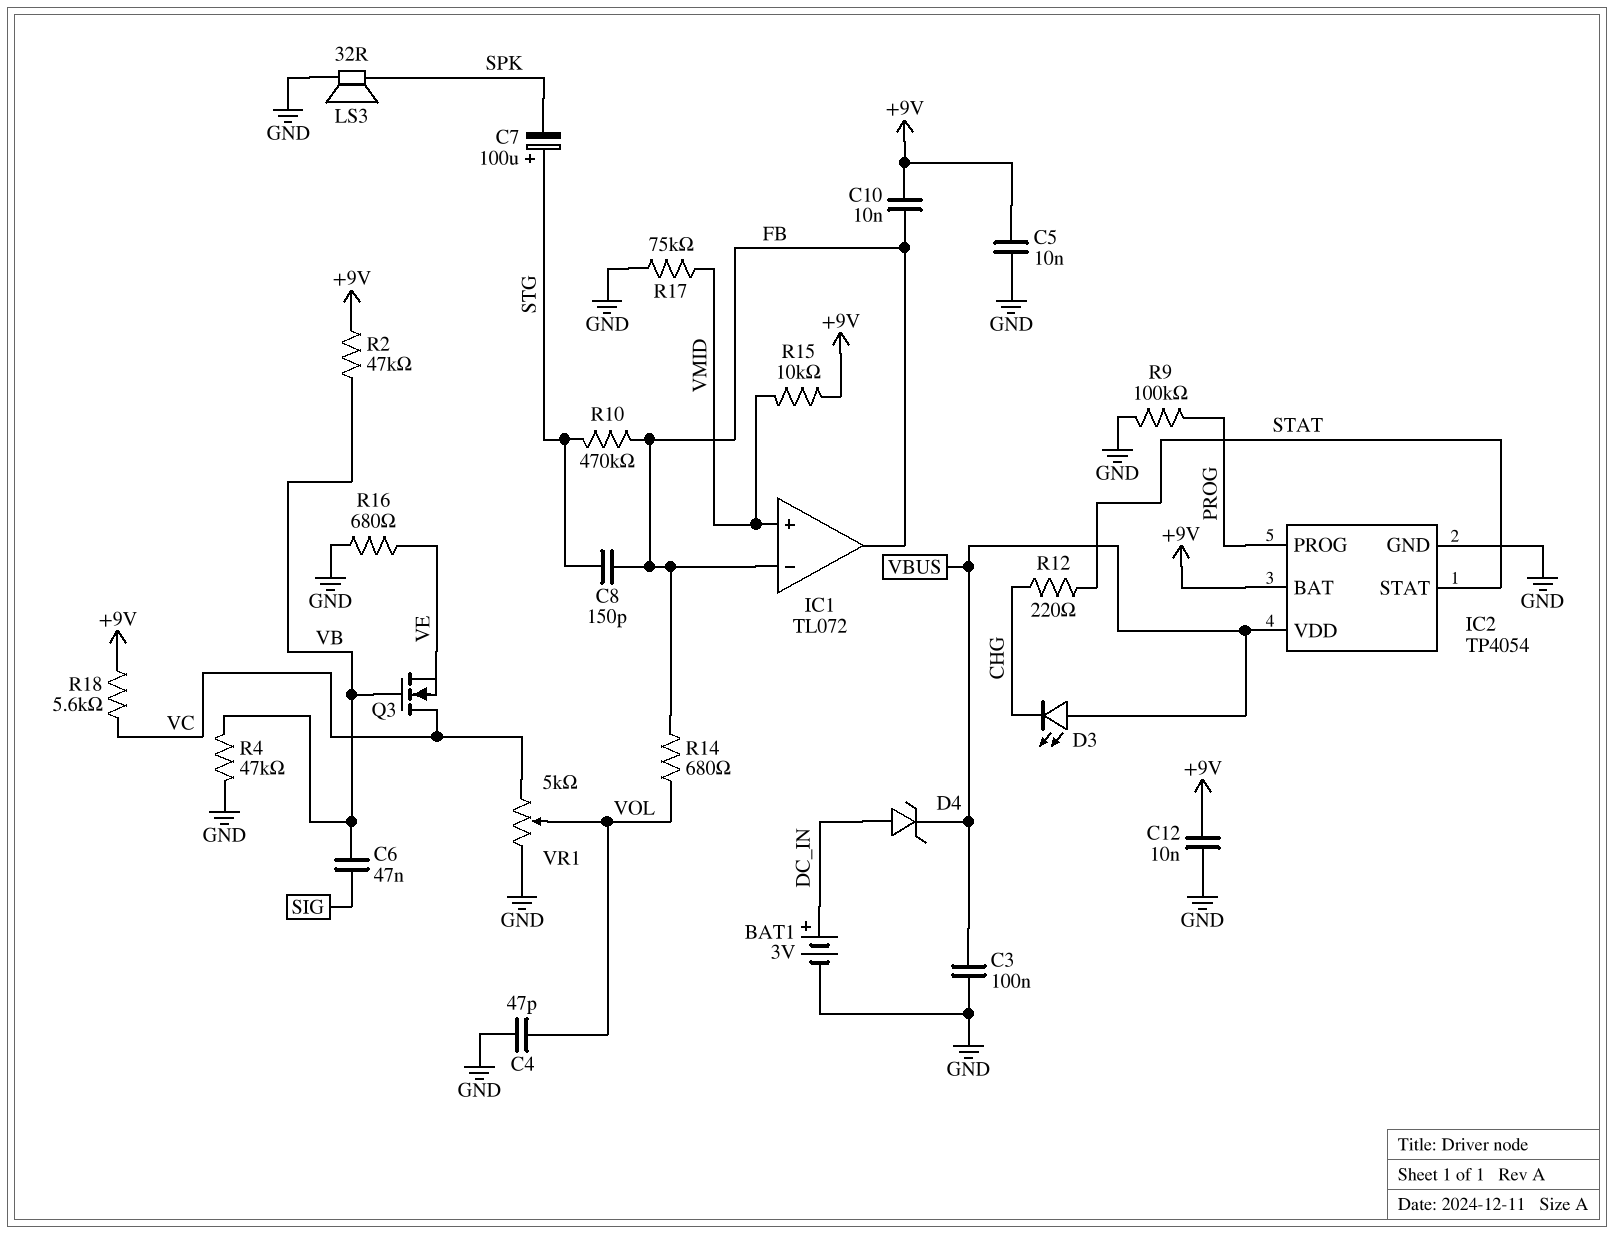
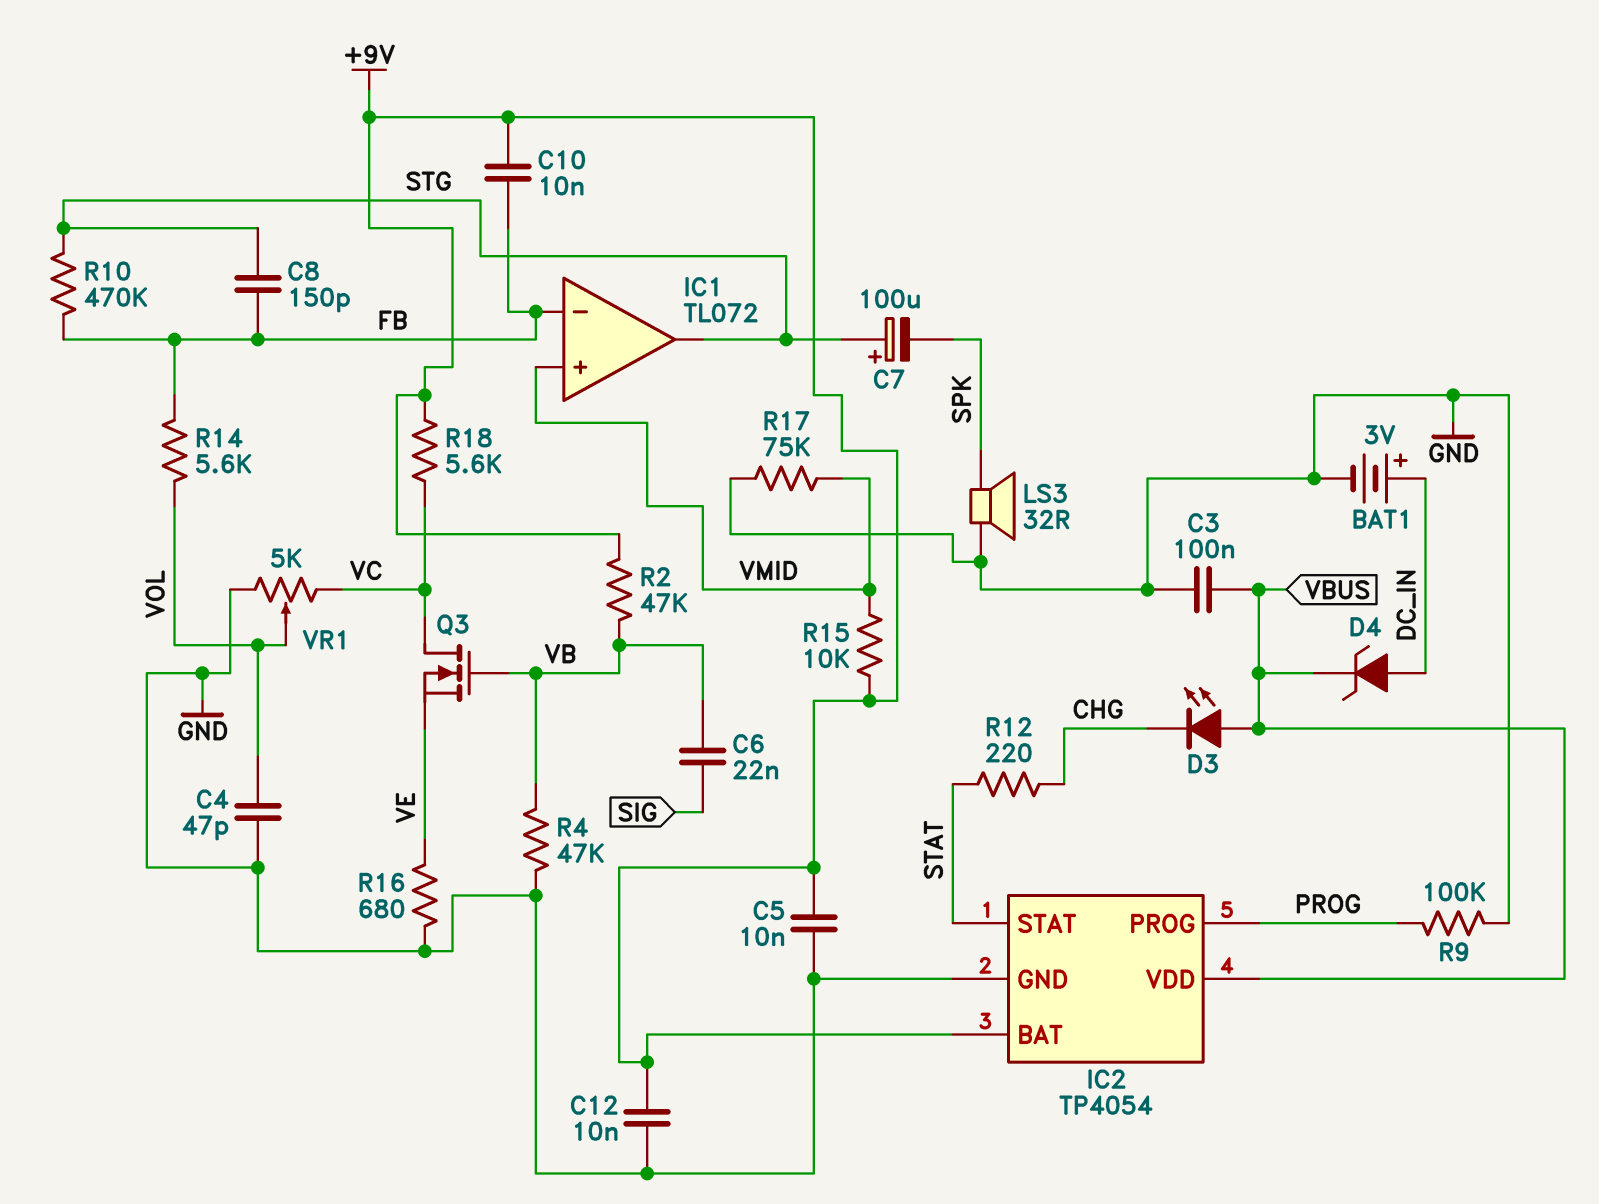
C6: 47nF (SIG, VB) -> 22nF (SIG, VB)
IC1 pin out: FB -> STG
R14: 680 (FB, VOL) -> 5.6k (FB, VOL)

